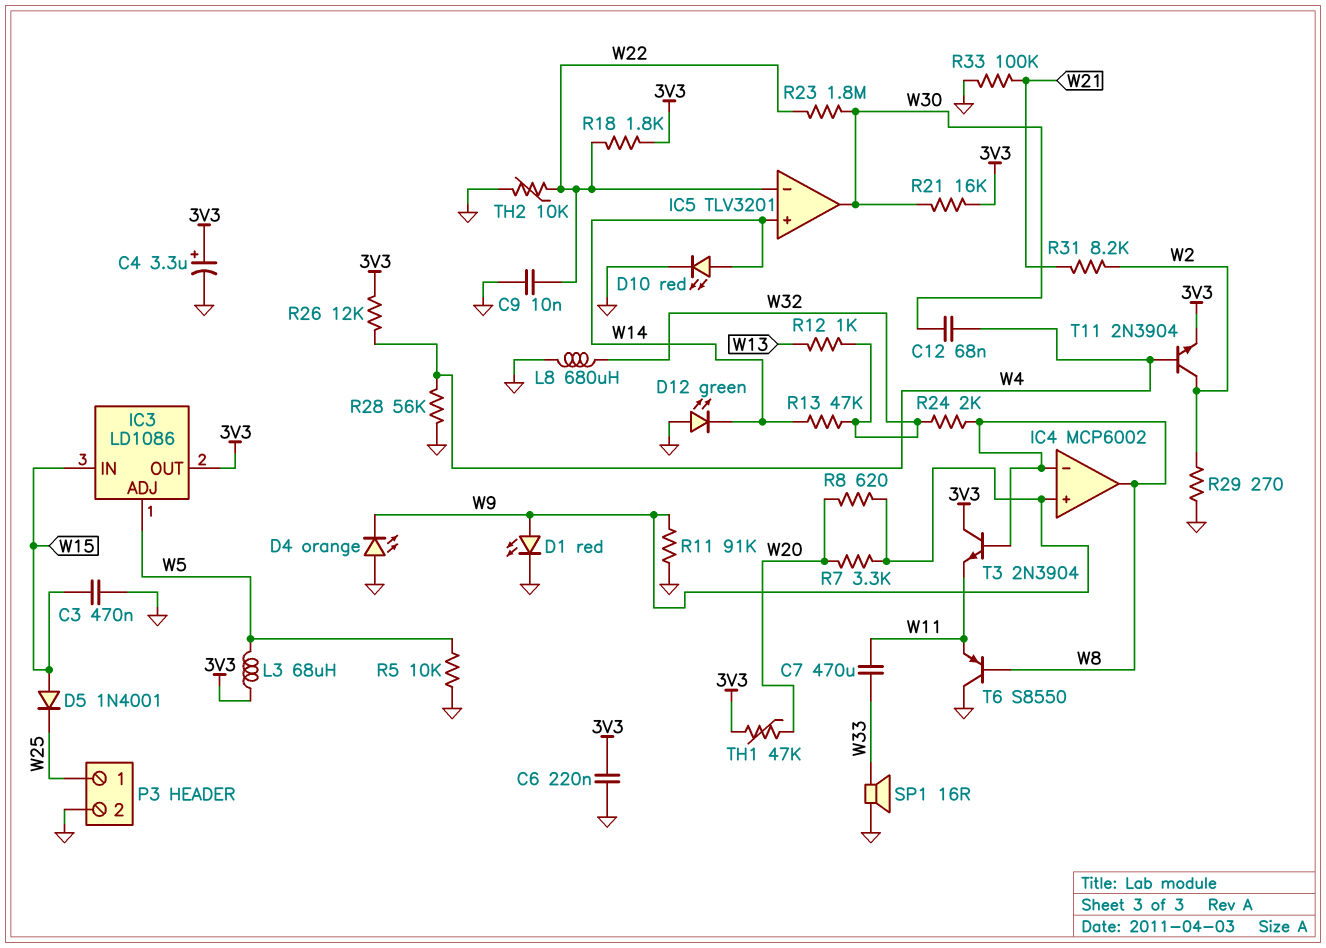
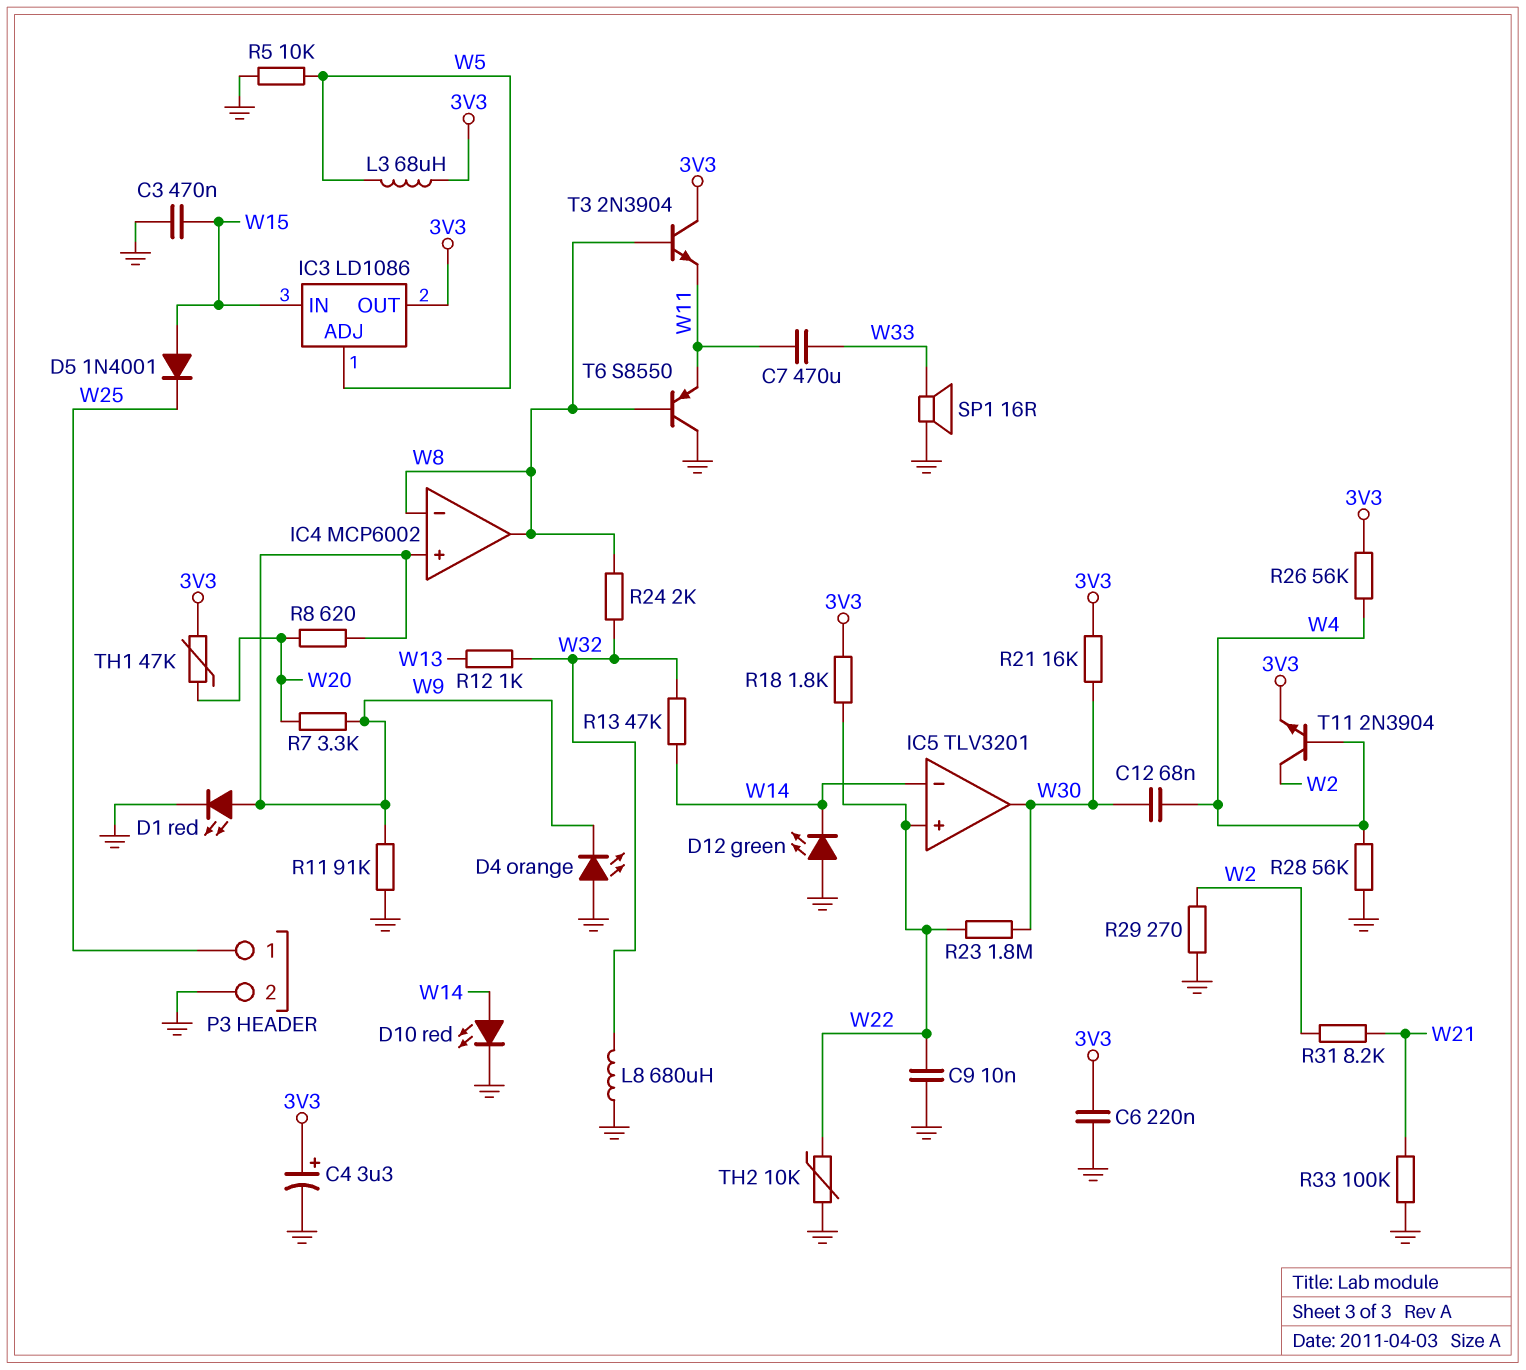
IC5 pin in+: W14 -> W22
IC5 pin in-: W22 -> W14
R26: 12k (3V3, W4) -> 56k (3V3, W4)

